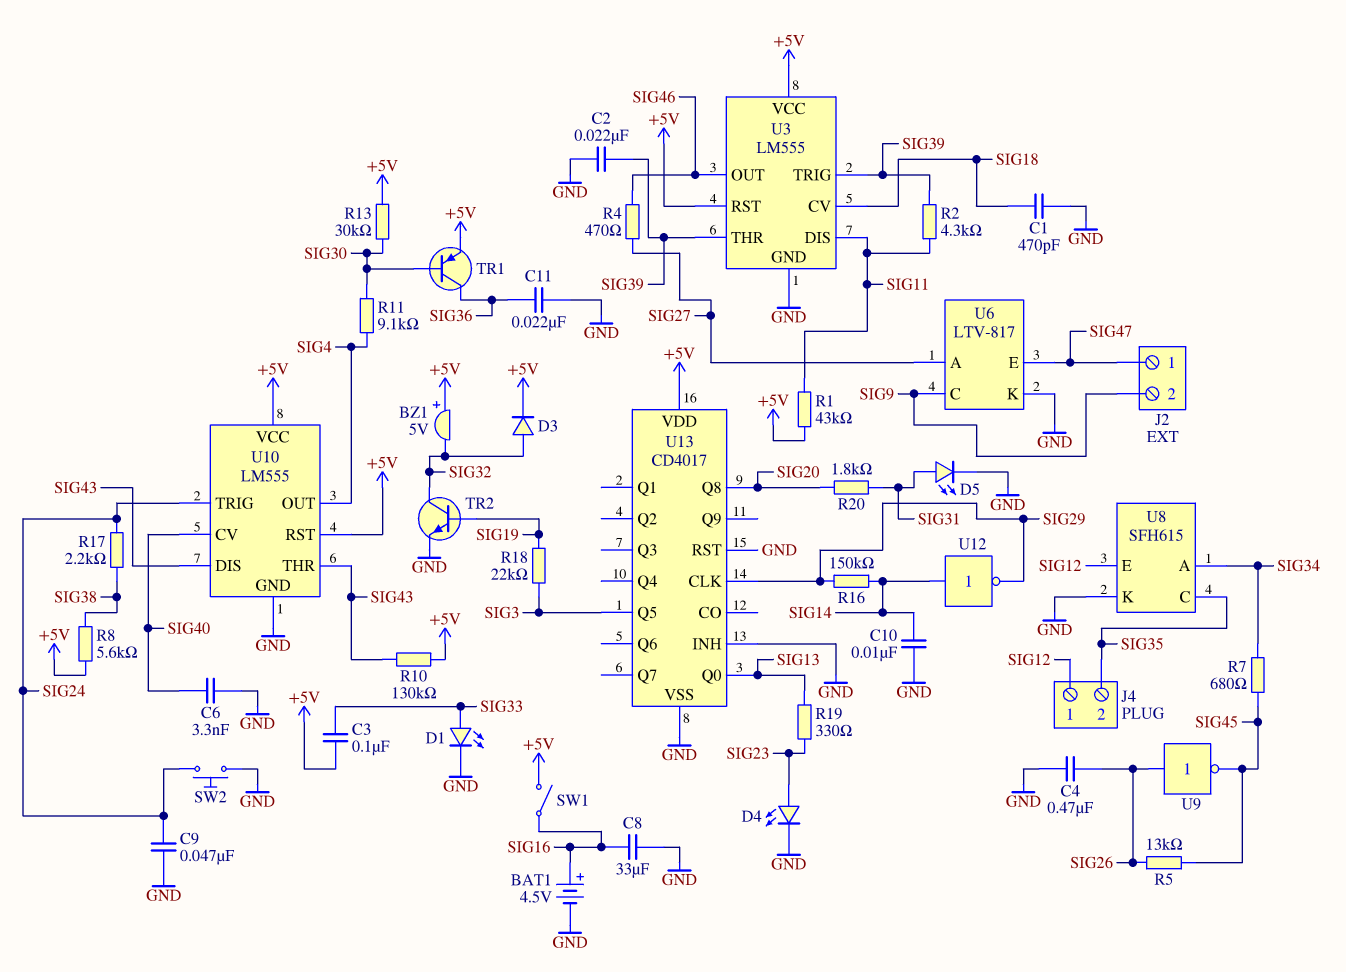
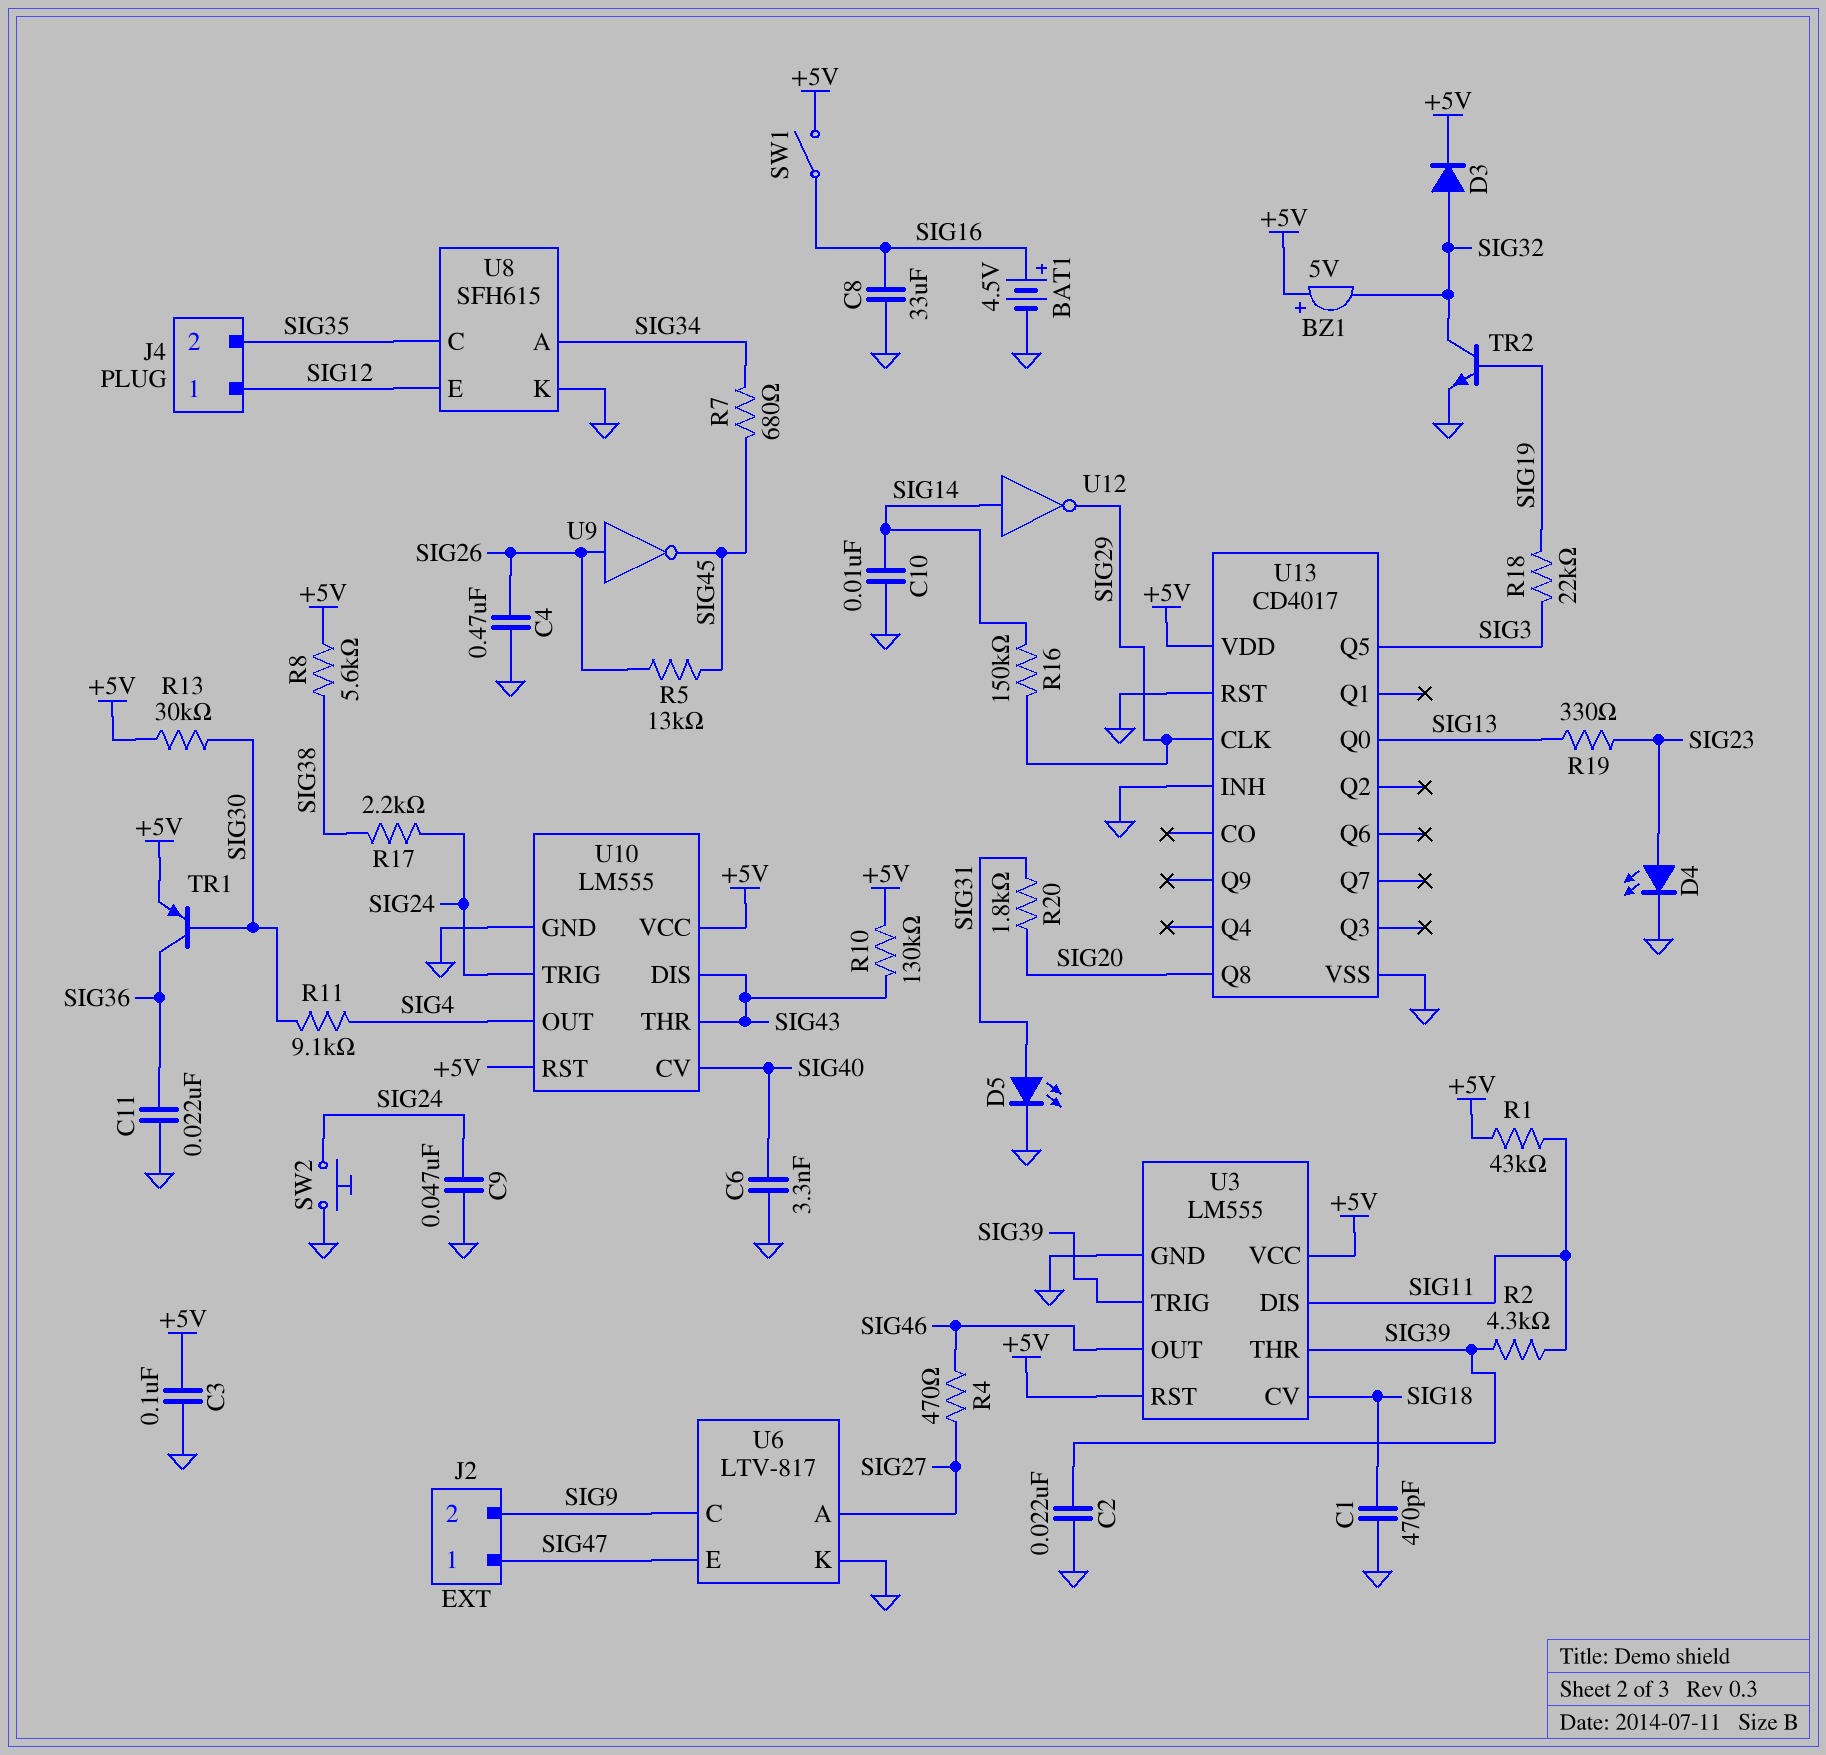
C3: 100nF (+5V, SIG33) -> 100nF (+5V, GND)
D1: LED (A SIG33, K GND) -> none

